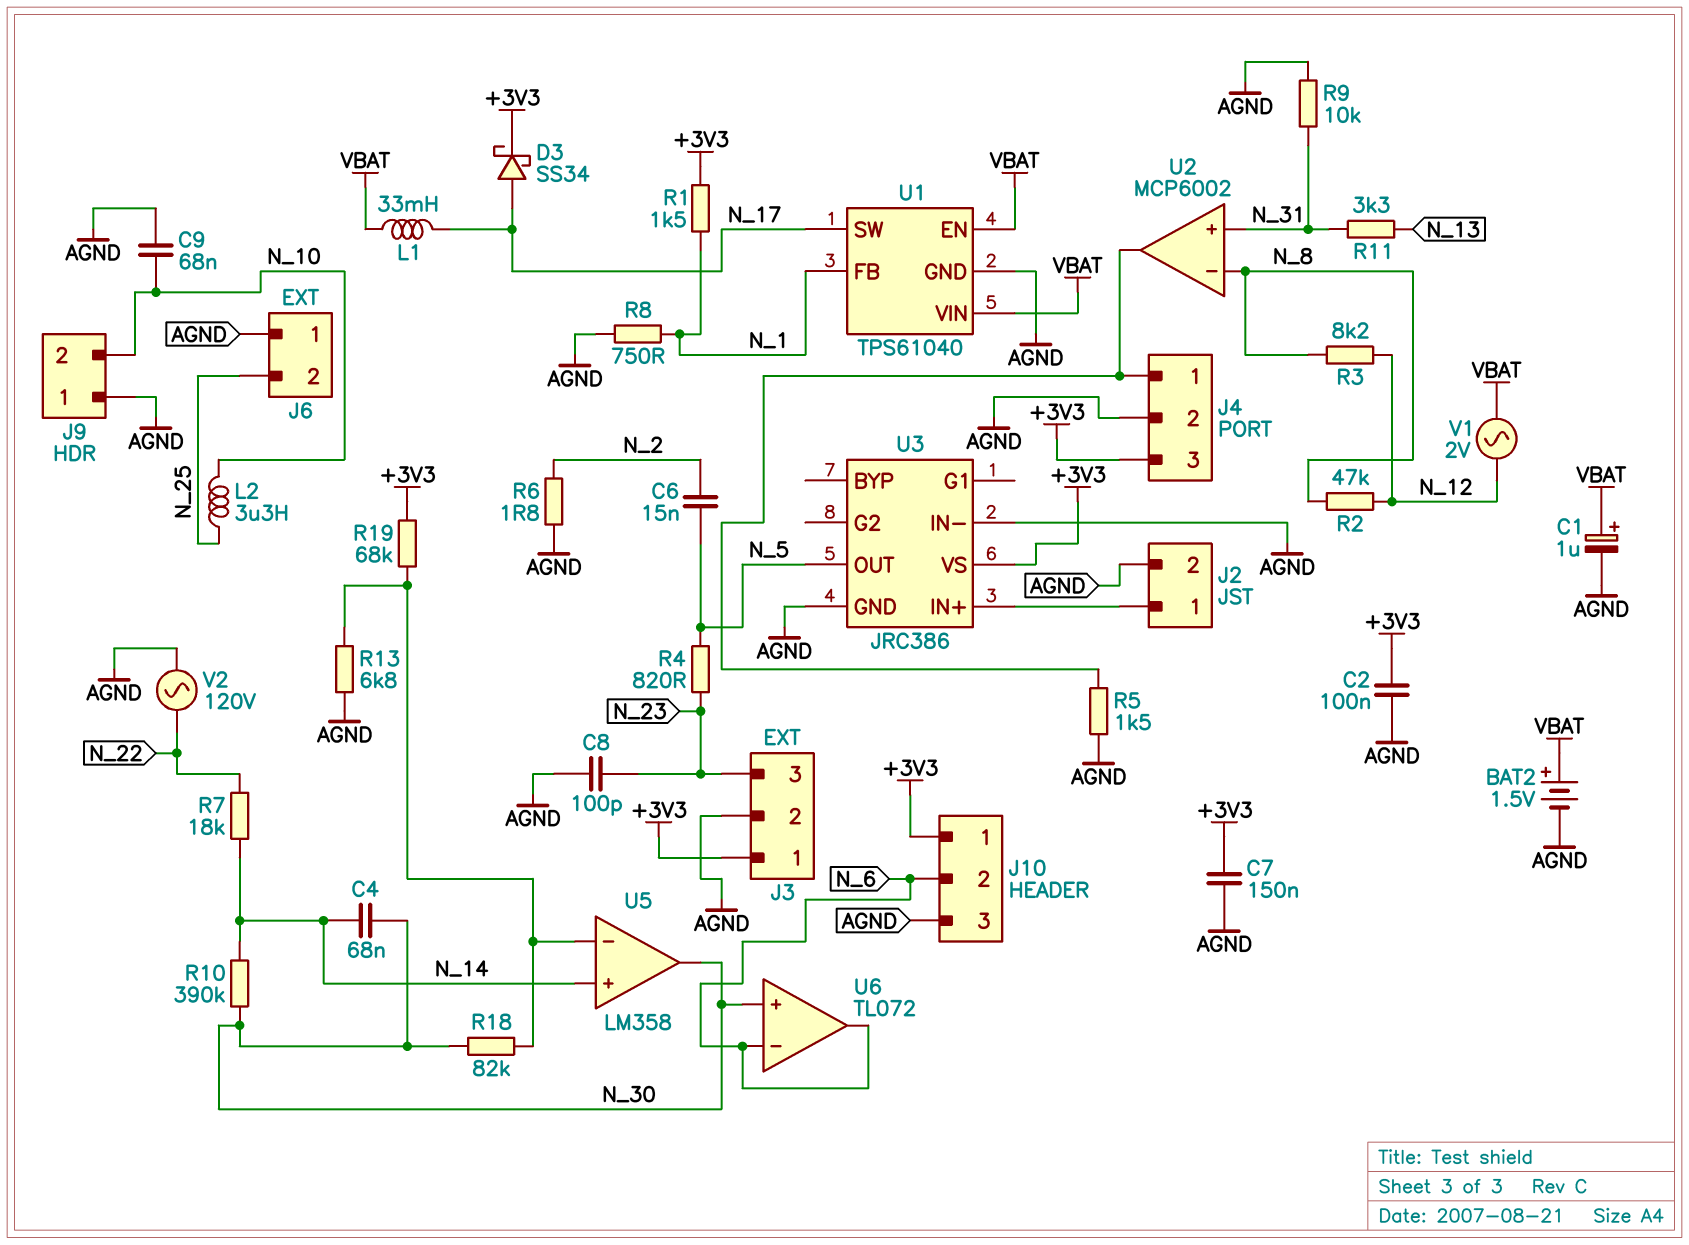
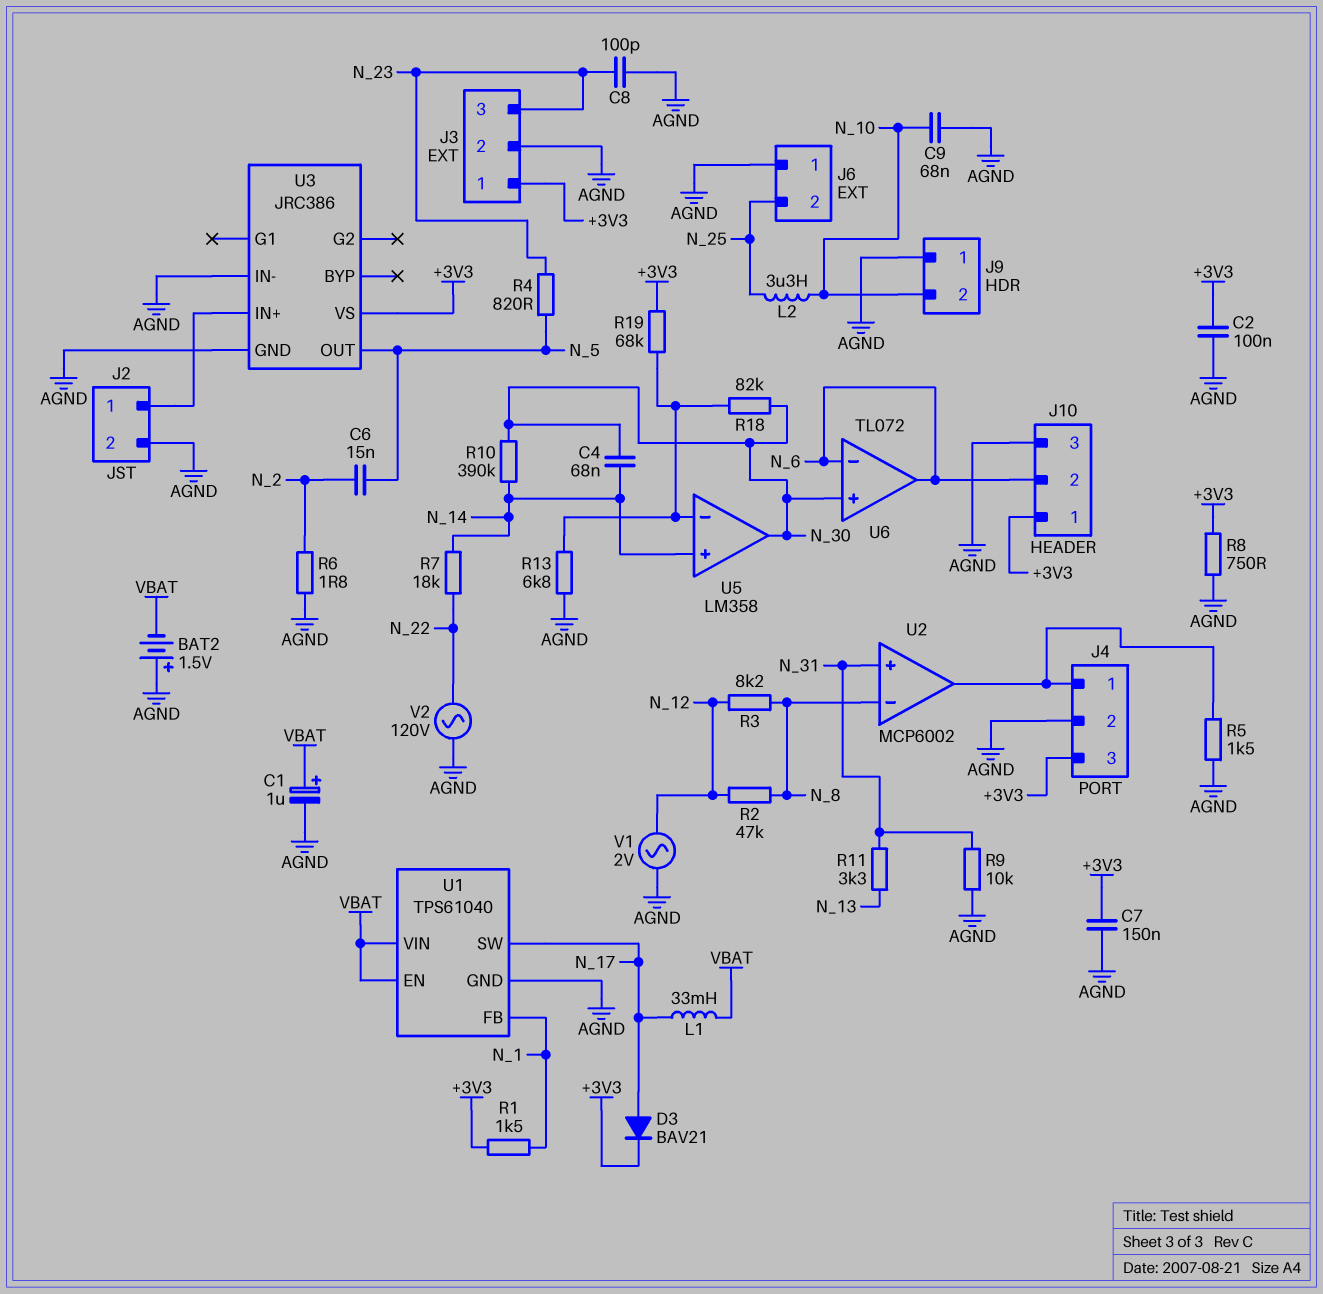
BAT2: 1.5V (plus VBAT, minus AGND) -> 1.5V (plus AGND, minus VBAT)
D3: schottky SS34 (A N_17, K +3V3) -> diode BAV21 (A N_17, K +3V3)
R8: 750 (AGND, N_1) -> 750 (+3V3, AGND)
V1: AC 2V (N_12, VBAT) -> AC 2V (AGND, N_12)

